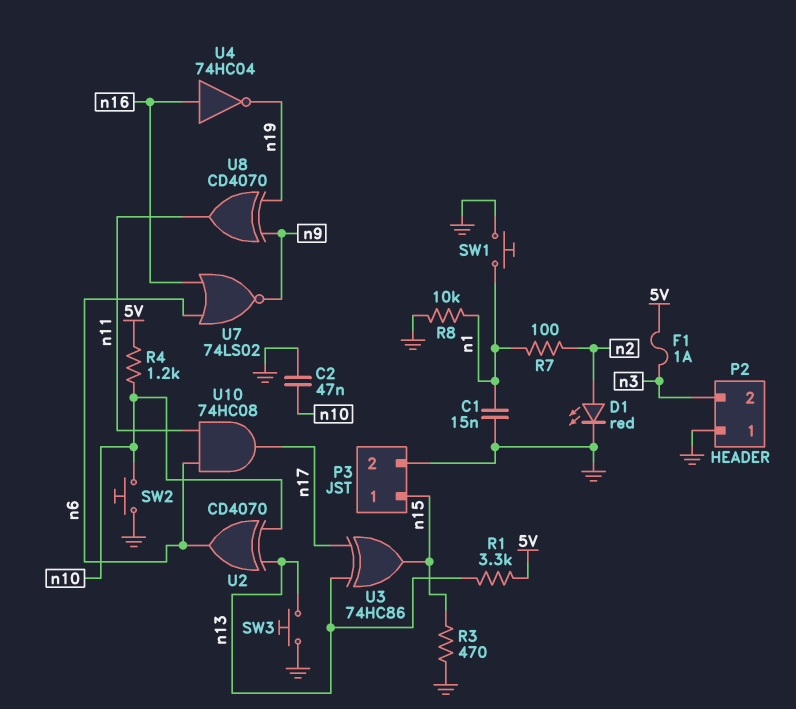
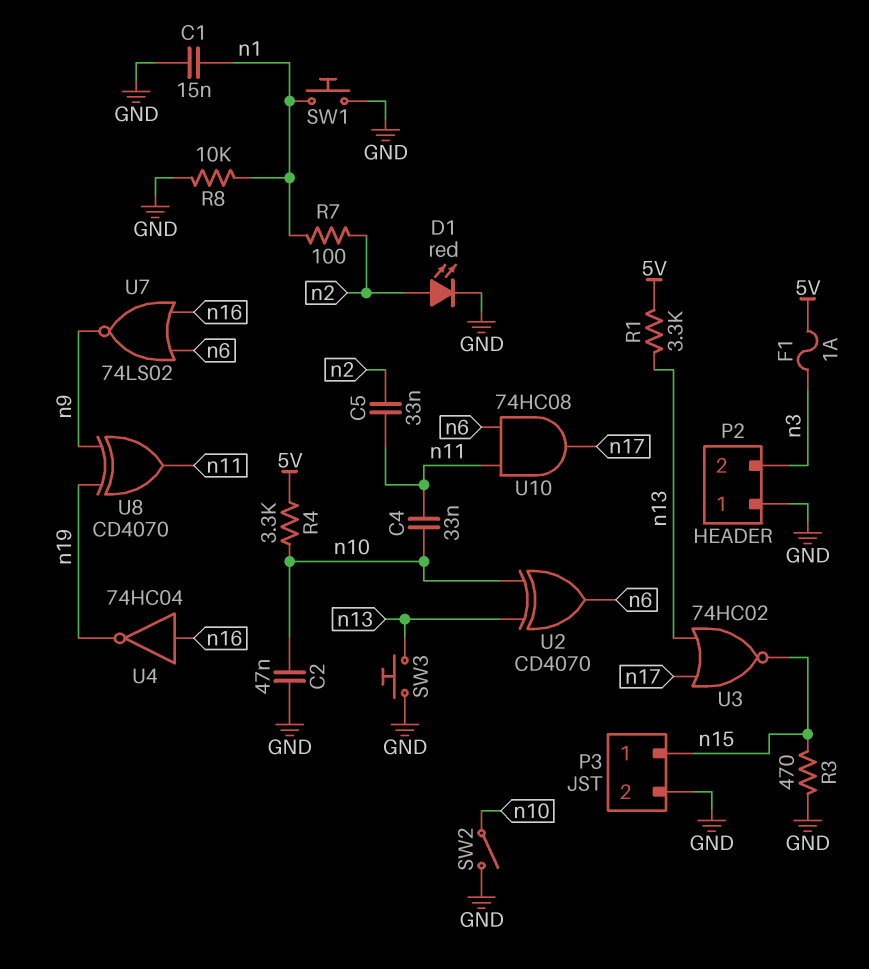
C4: none -> 33nF (n10, n11)
C5: none -> 33nF (n2, n11)
R4: 1.2k (5V, n10) -> 3.3k (5V, n10)
SW2: button (GND, n10) -> switch (GND, n10)
U3: XOR 74HC86 (in n13, in n17, out n15) -> NOR 74HC02 (in n13, in n17, out n15)

